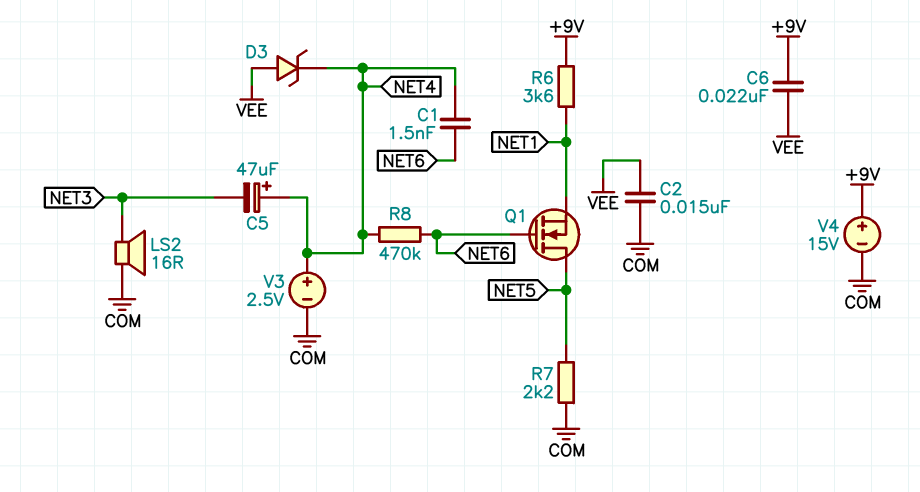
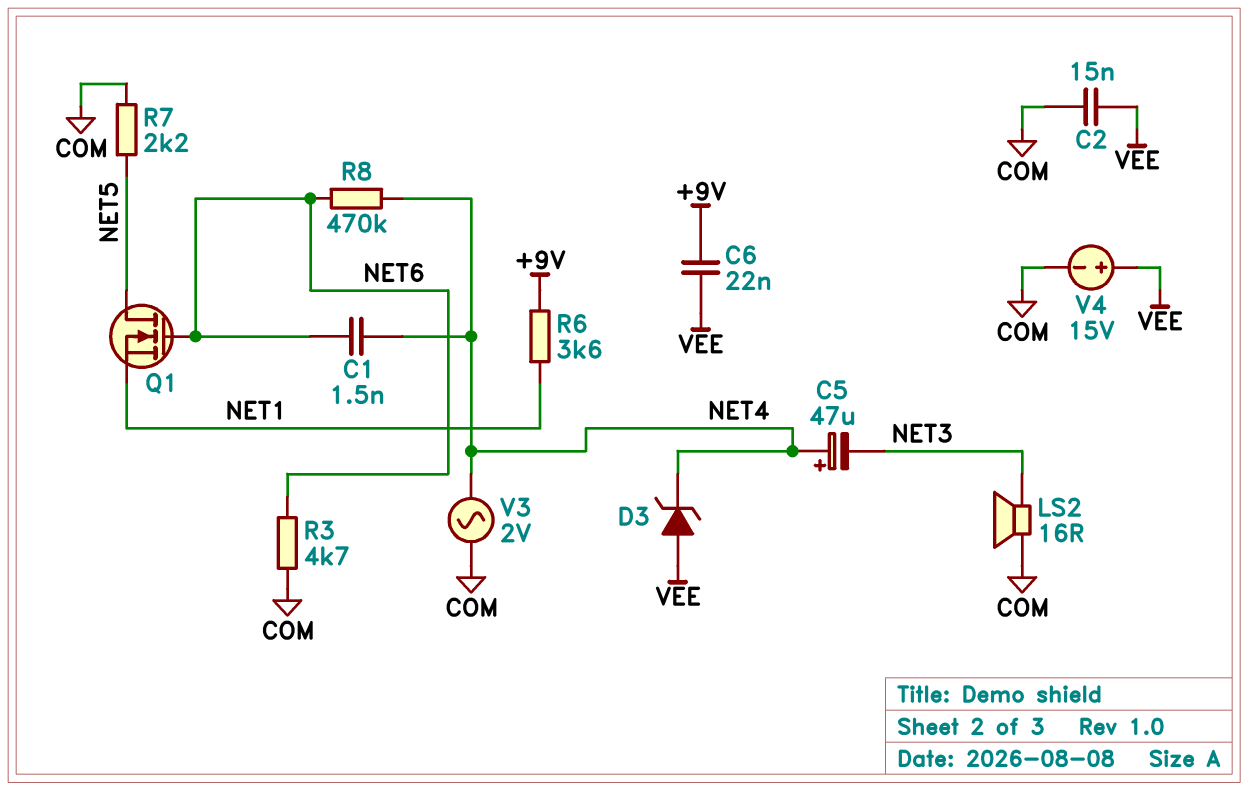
R3: none -> 4.7k (COM, NET6)
V3: 2.5V (plus NET4, minus COM) -> AC 2V (COM, NET4)
V4: 15V (plus +9V, minus COM) -> 15V (plus VEE, minus COM)

